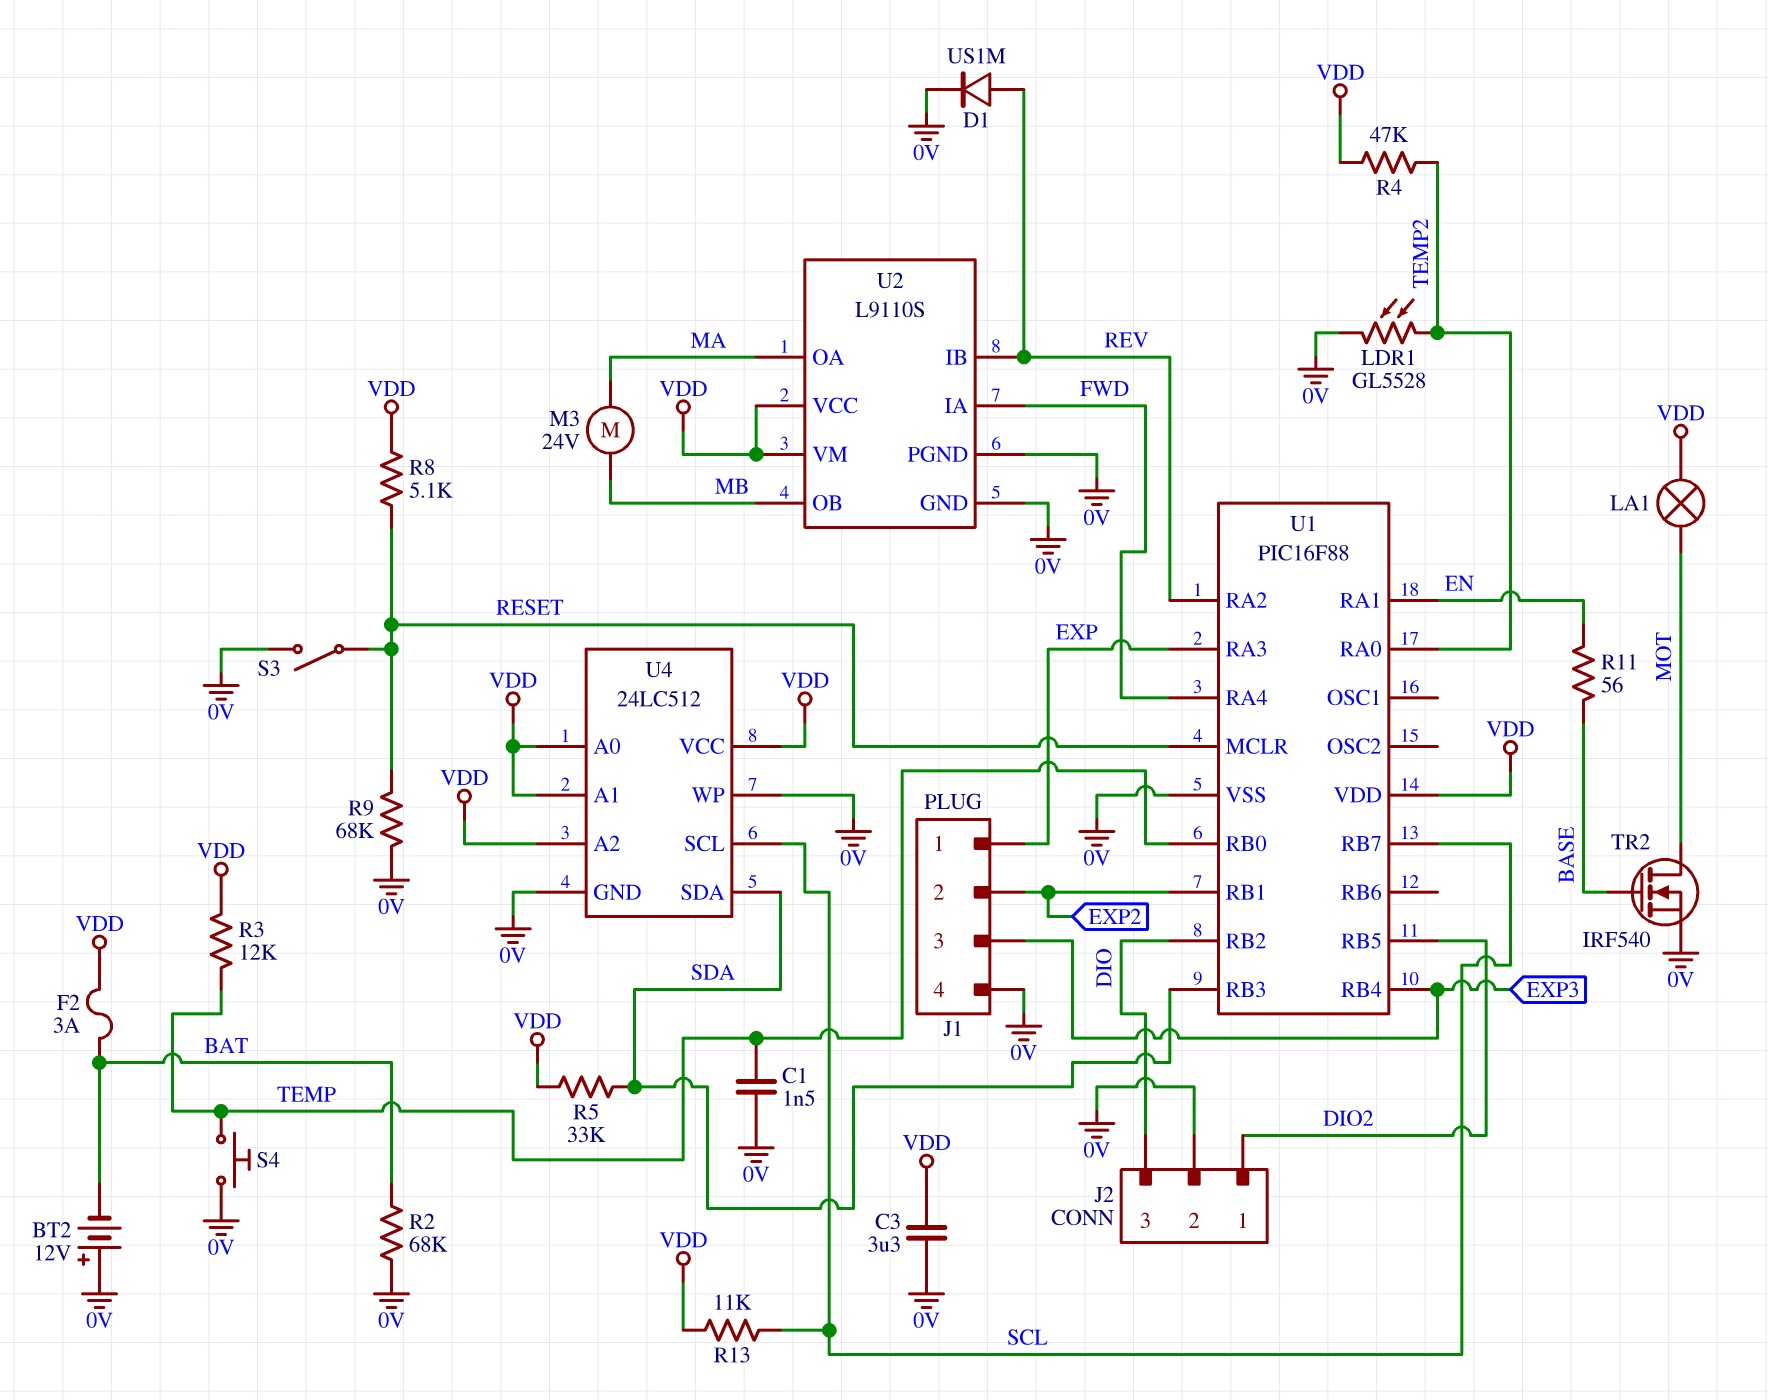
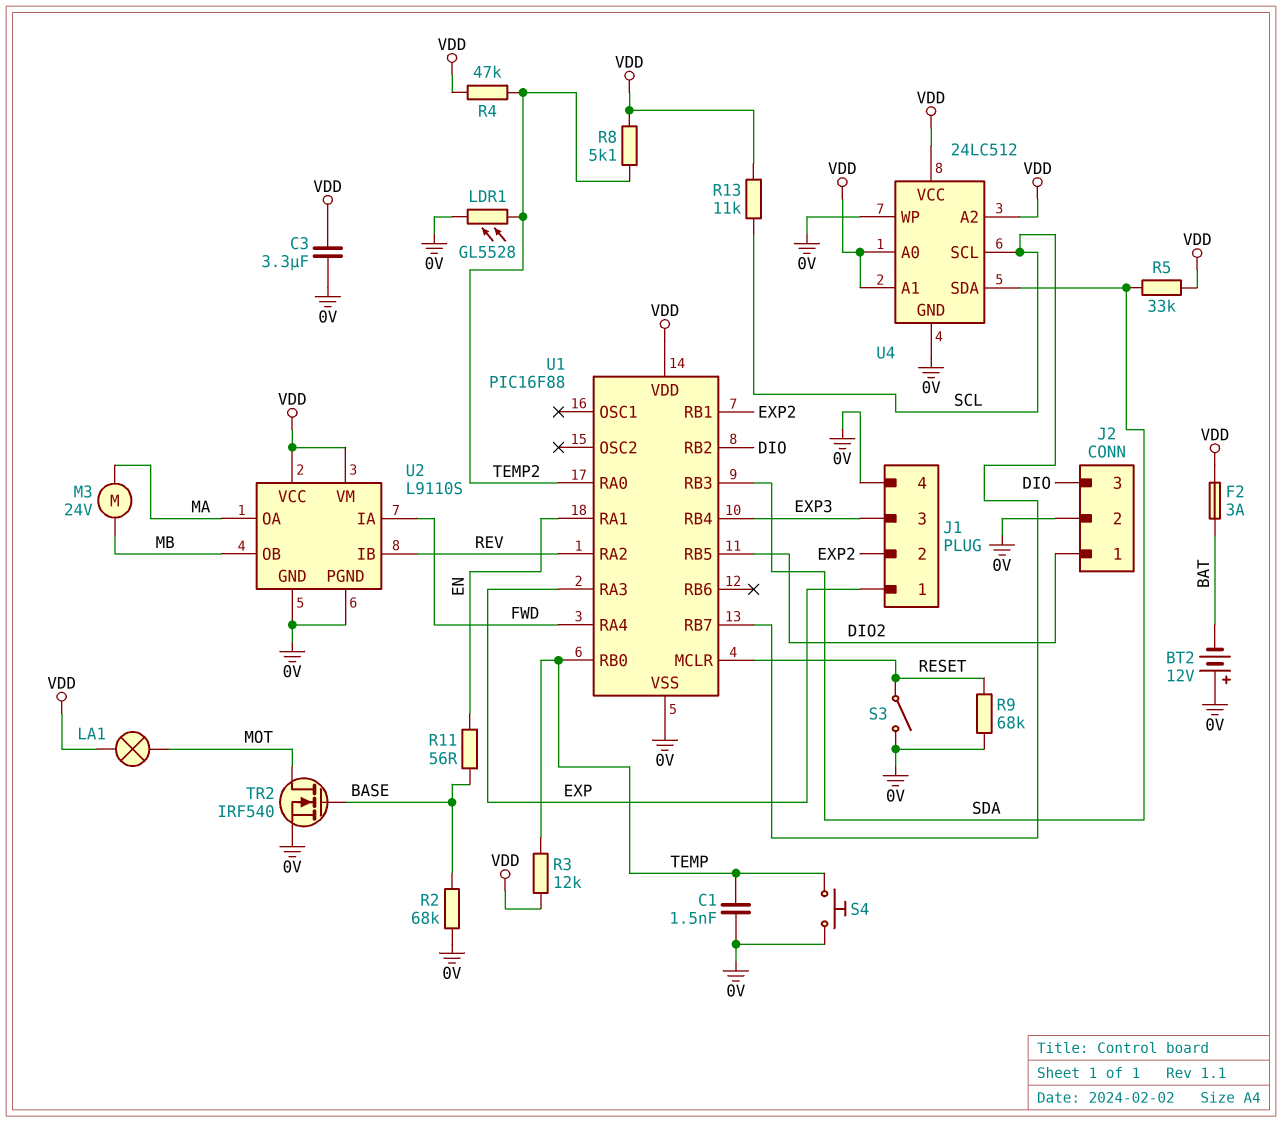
D1: diode US1M (A REV, K 0V) -> none
R2: 68k (0V, BAT) -> 68k (0V, BASE)
R8: 5.1k (RESET, VDD) -> 5.1k (TEMP2, VDD)

